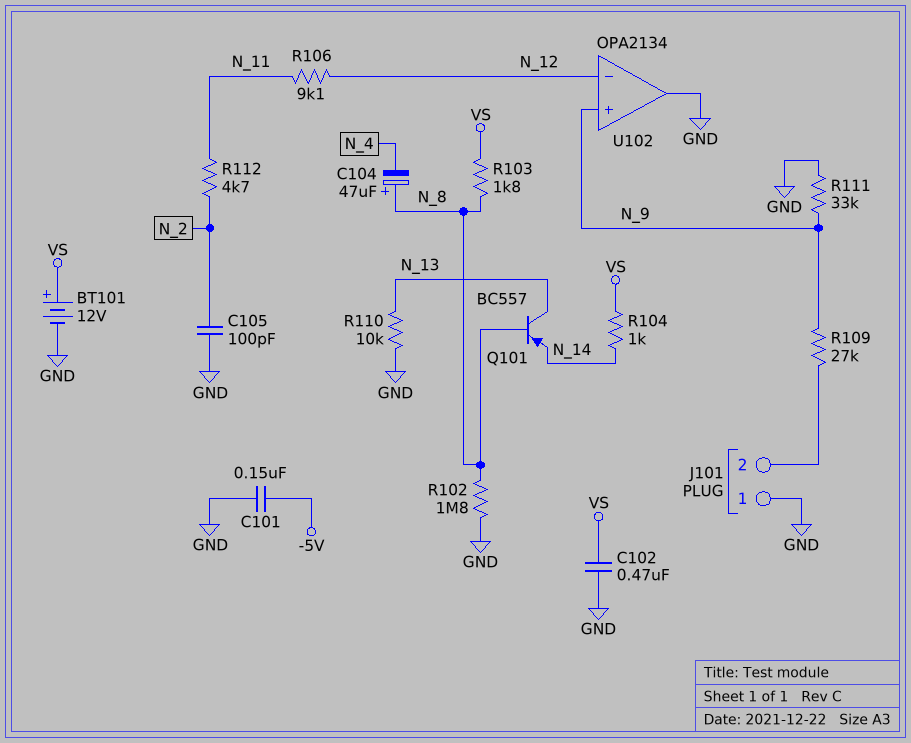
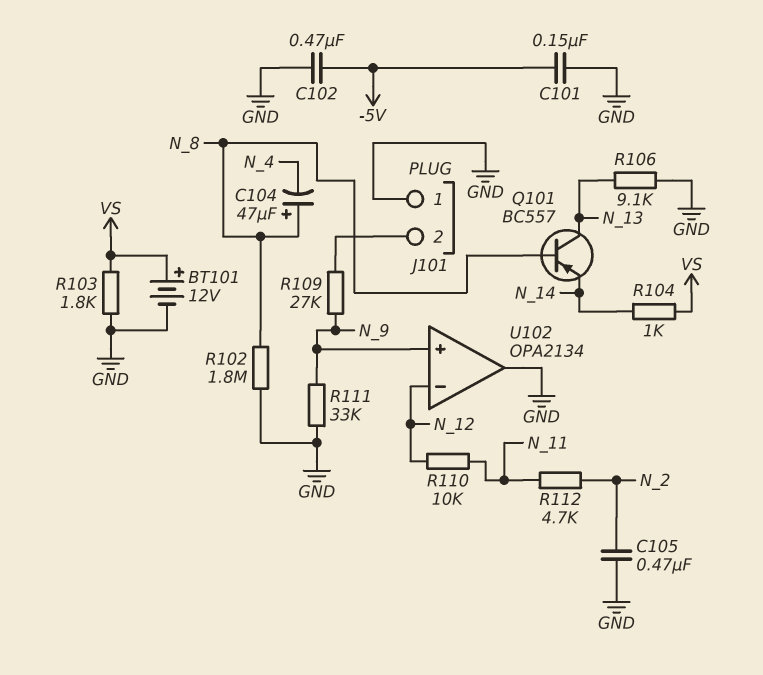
C102: 470nF (GND, VS) -> 470nF (-5V, GND)
C105: 100pF (GND, N_2) -> 470nF (GND, N_2)
R103: 1.8k (N_8, VS) -> 1.8k (GND, VS)
R106: 9.1k (N_11, N_12) -> 9.1k (GND, N_13)
R110: 10k (GND, N_13) -> 10k (N_11, N_12)

